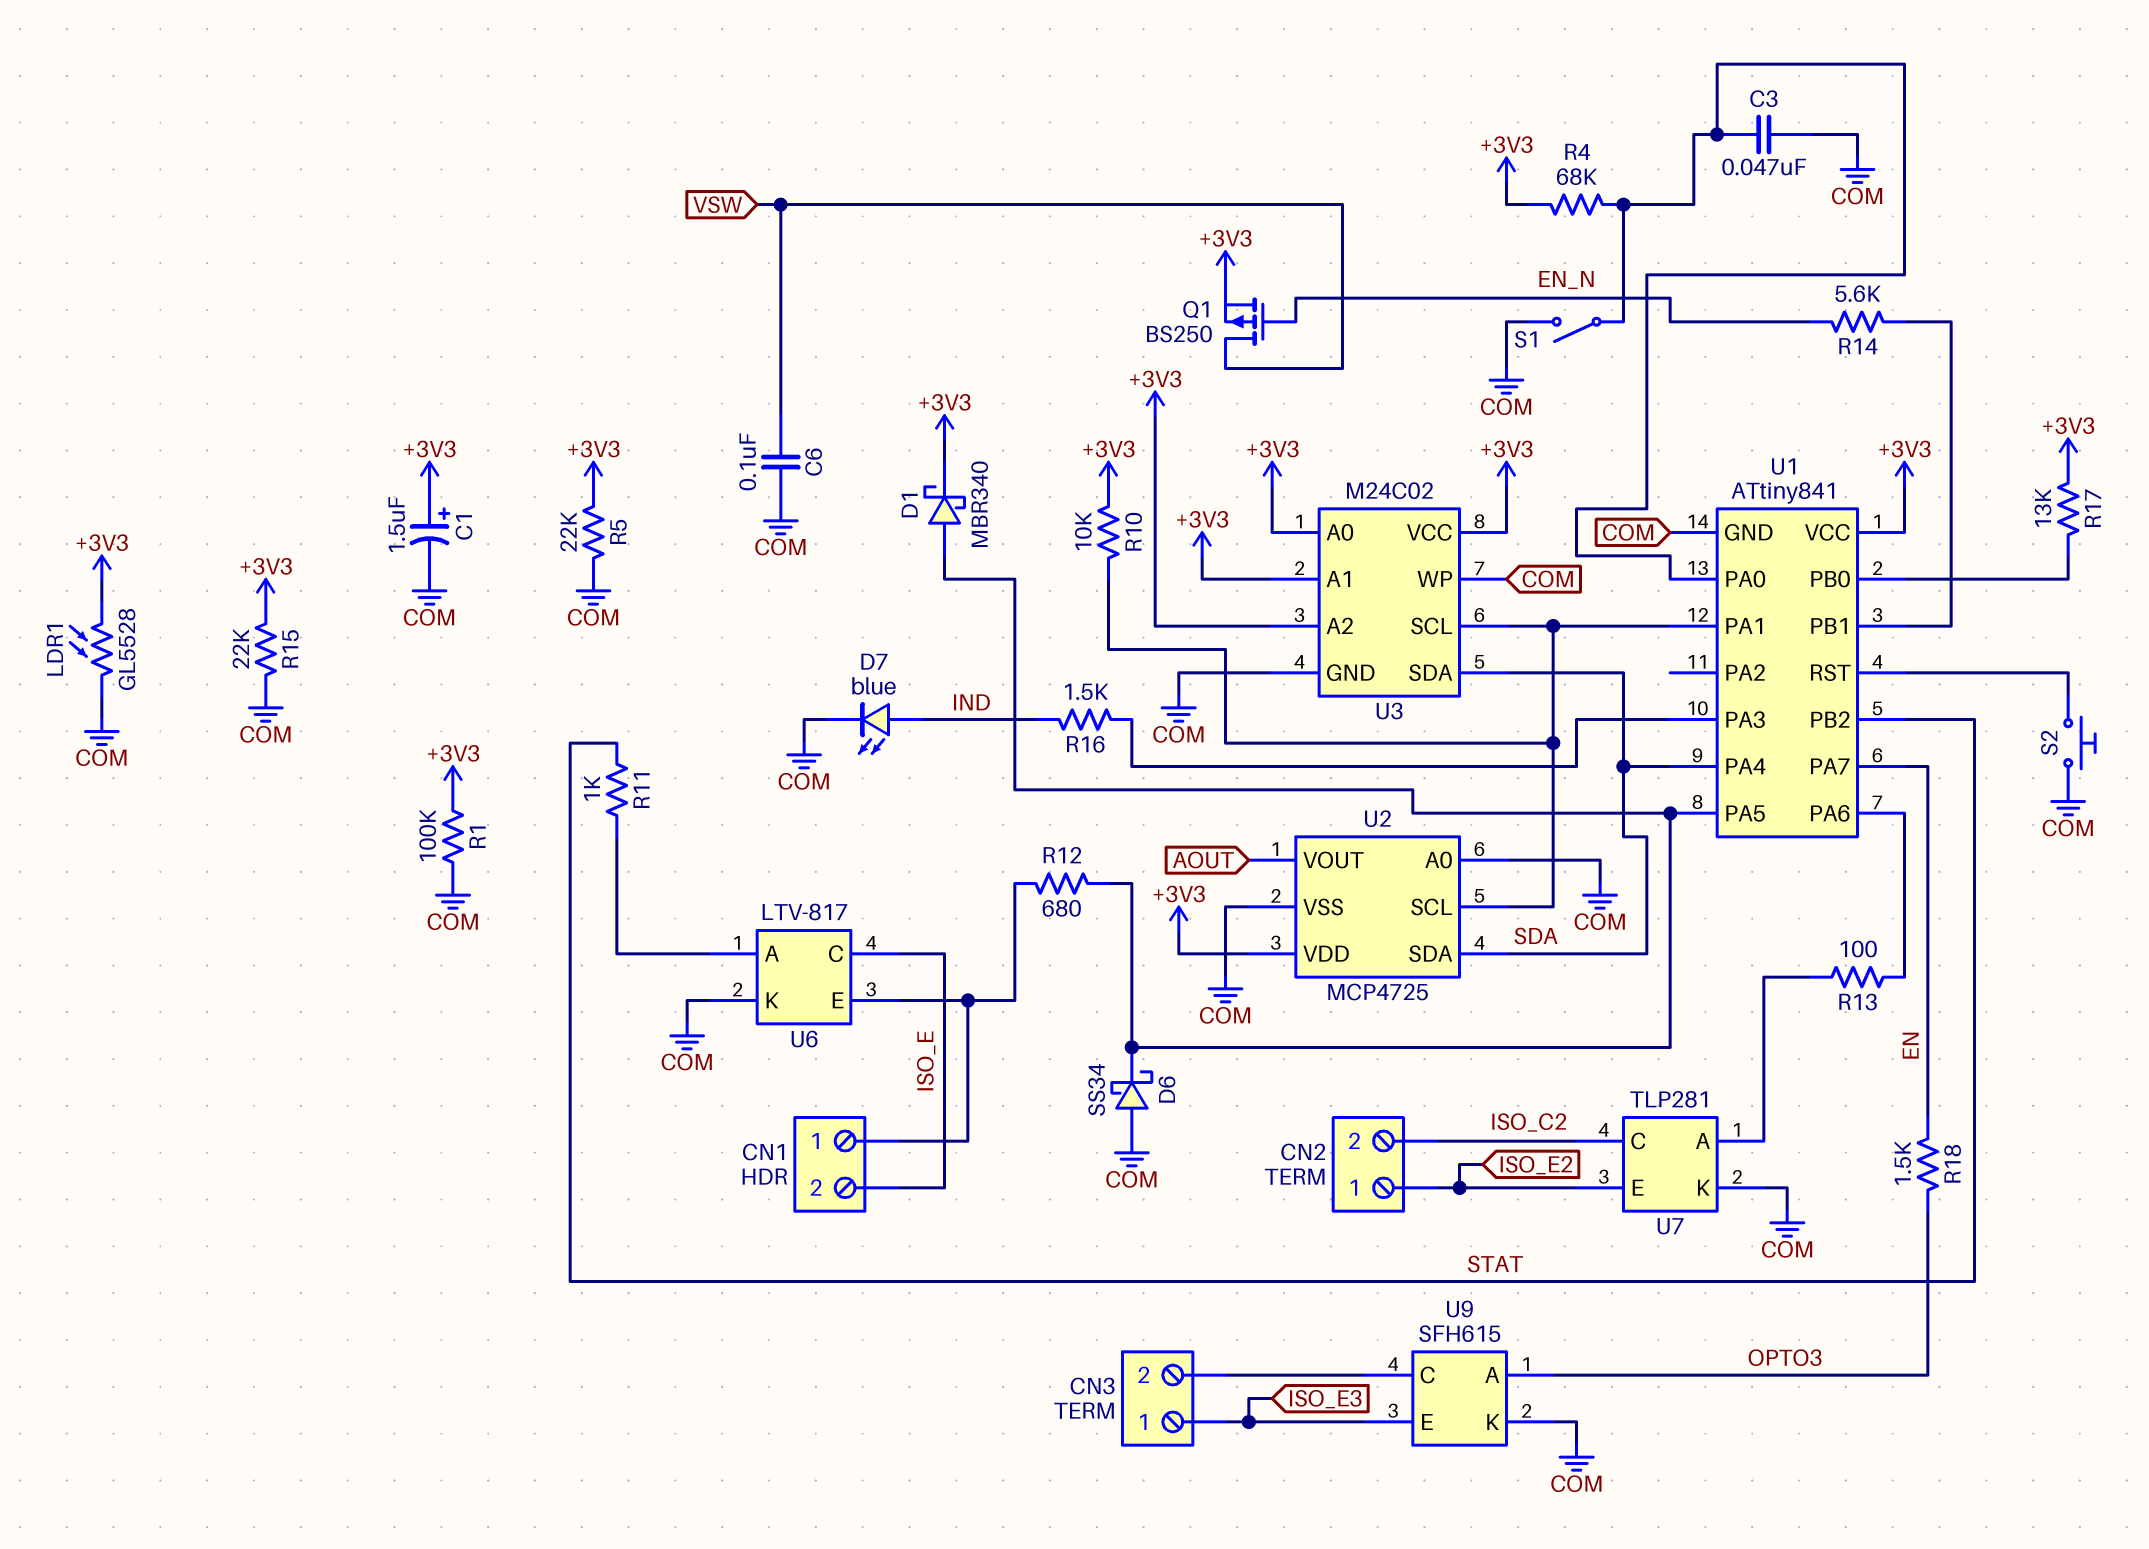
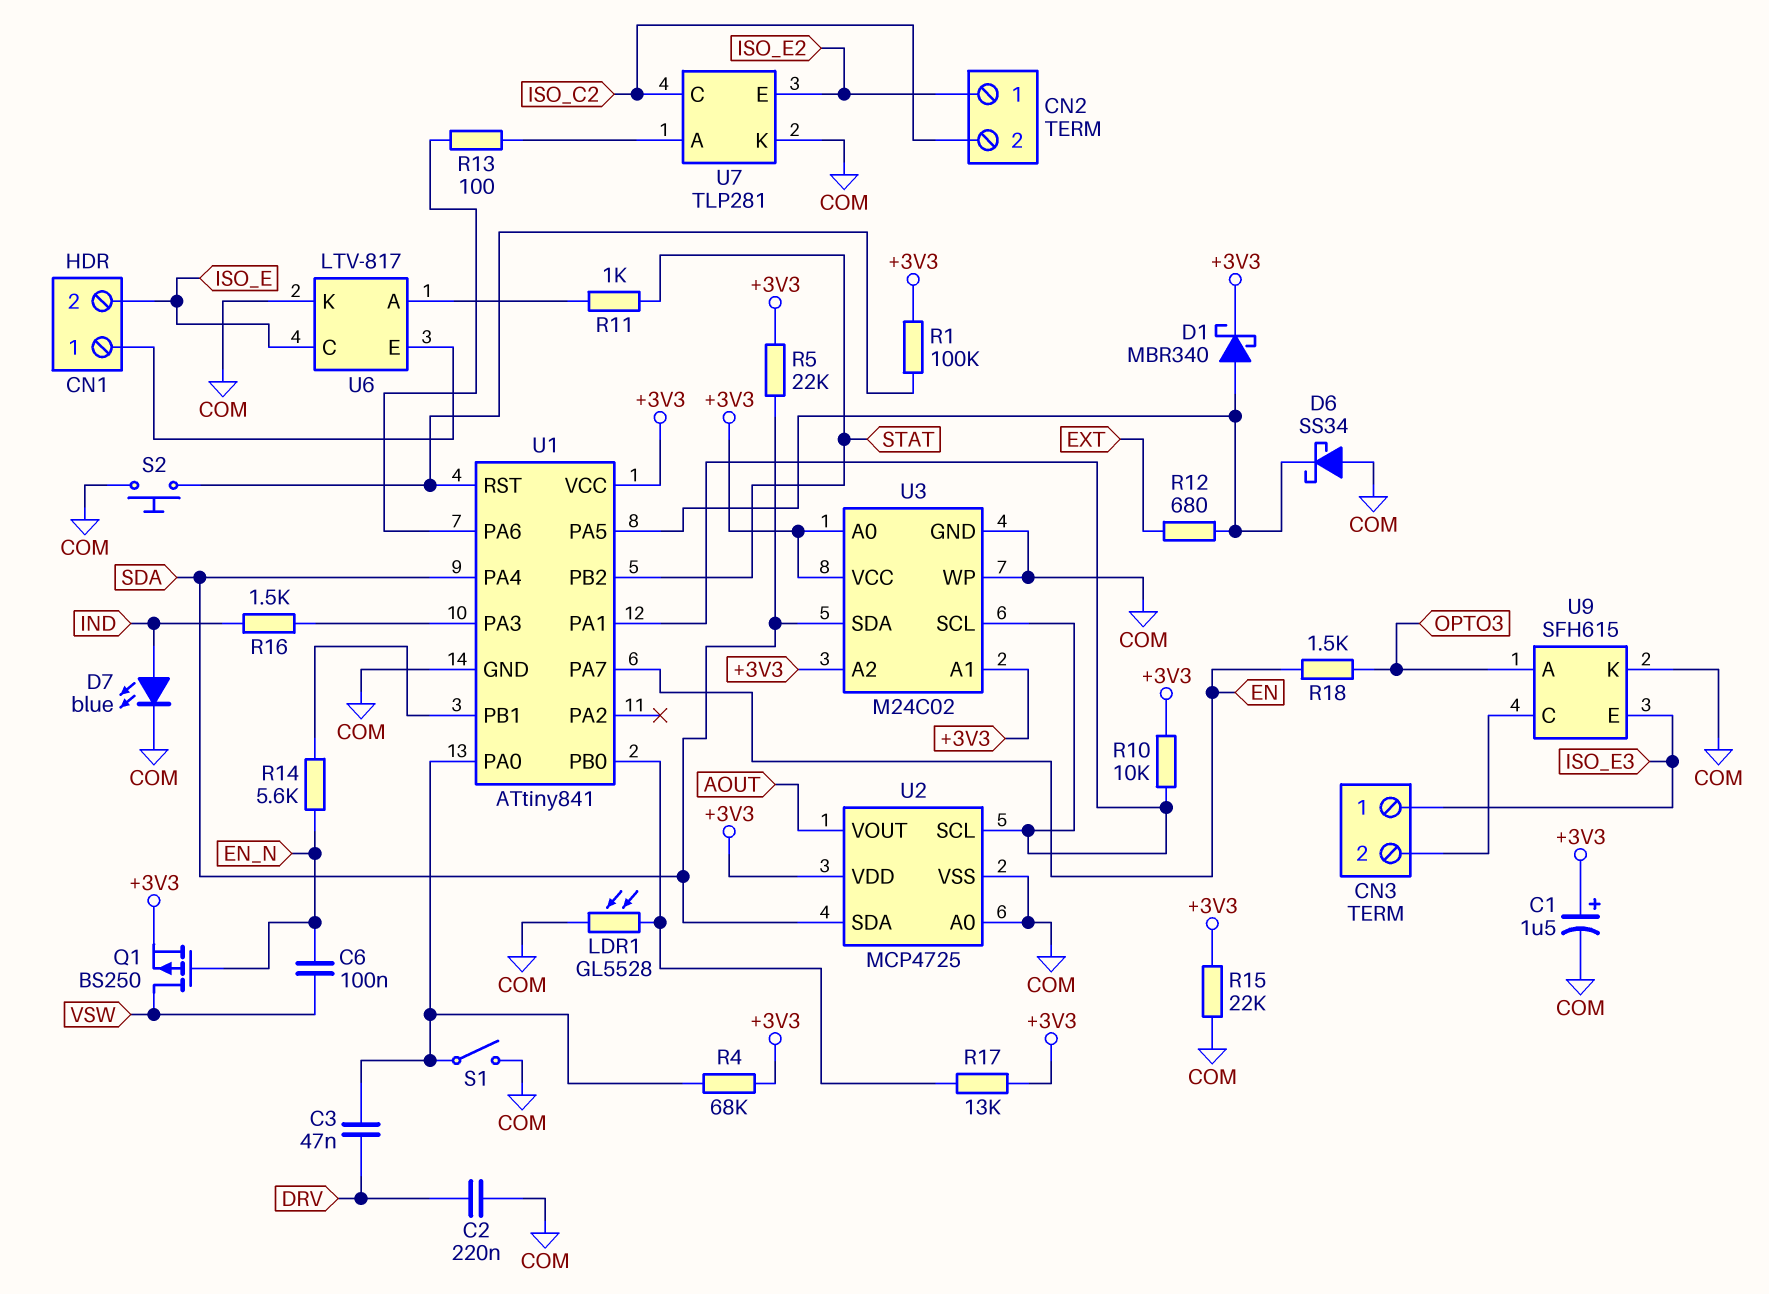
C2: none -> 220nF (COM, DRV)
C3: 47nF (COM, U1/PA0) -> 47nF (DRV, U1/PA0)
C6: 100nF (COM, VSW) -> 100nF (EN_N, VSW)
LDR1: GL5528 (+3V3, COM) -> GL5528 (COM, U1/PB0)
R1: 100k (+3V3, COM) -> 100k (+3V3, U1/RST)
R5: 22k (+3V3, COM) -> 22k (+3V3, SDA)
R12: 680 (CN1/1, U1/PA5) -> 680 (EXT, U1/PA5)

